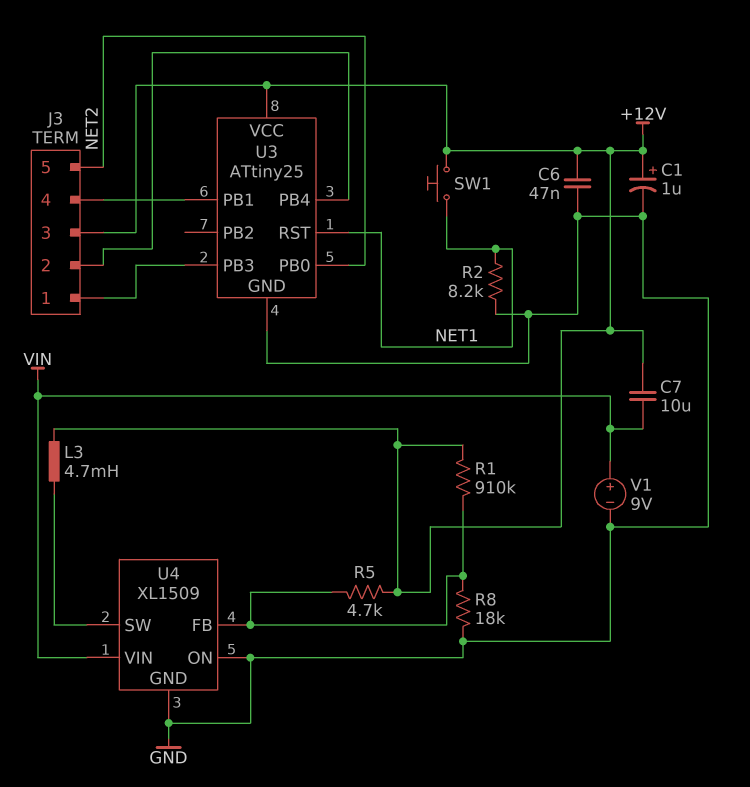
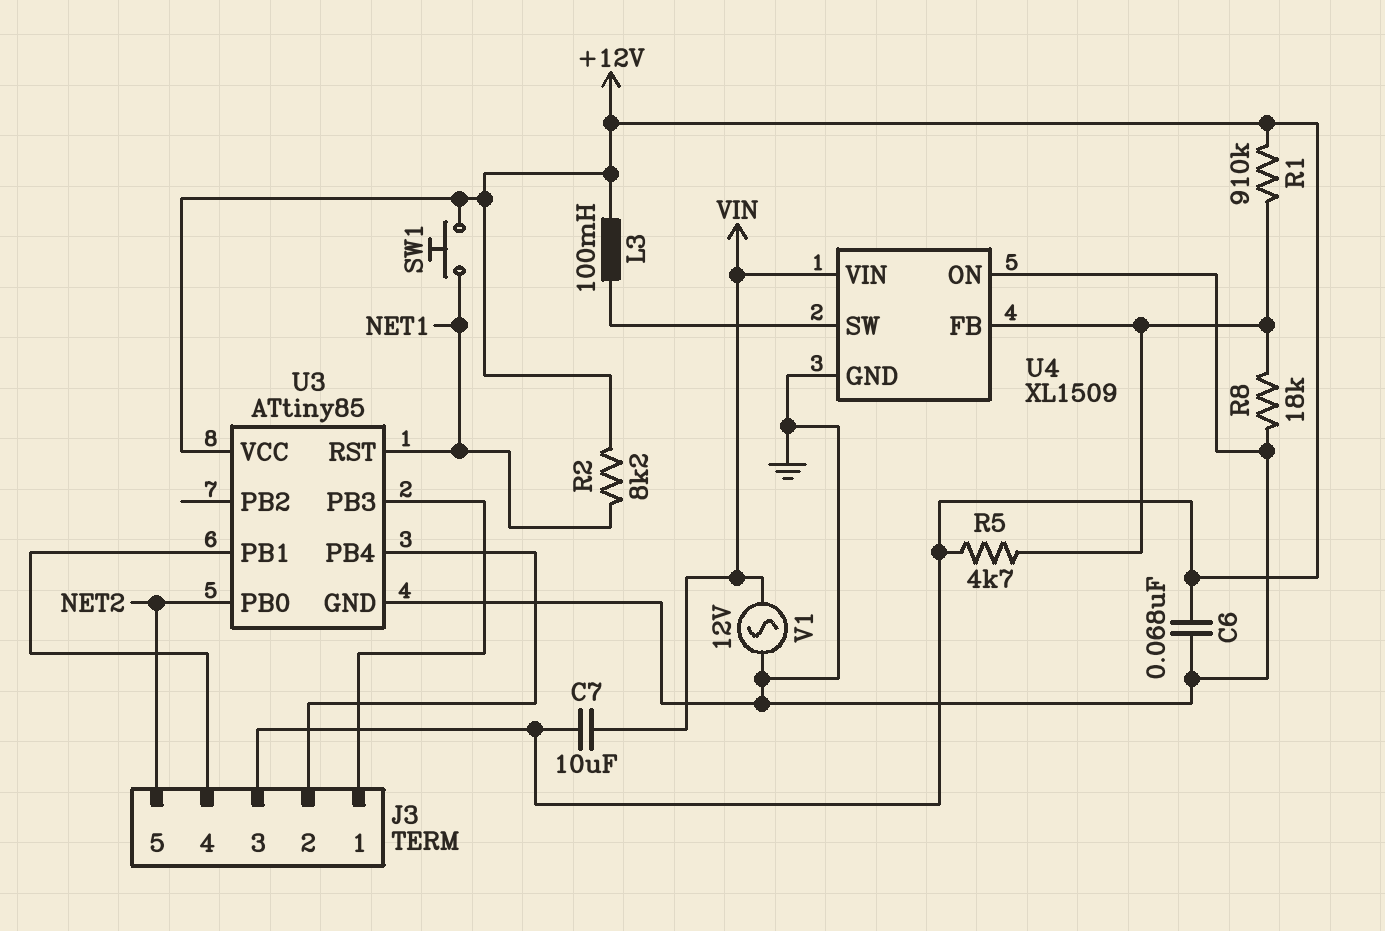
C1: 1uF (plus +12V, minus GND) -> none
C6: 47nF (+12V, GND) -> 68nF (+12V, GND)
L3: 4.7mH (+12V, U4/SW) -> 100mH (+12V, U4/SW)
R2: 8.2k (GND, NET1) -> 8.2k (+12V, NET1)
U3: ATtiny25 -> ATtiny85
V1: 9V (plus VIN, minus GND) -> AC 12V (GND, VIN)

